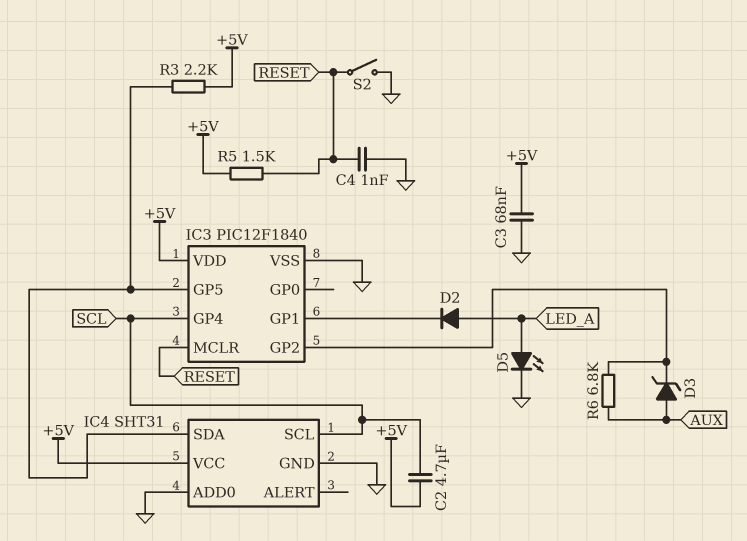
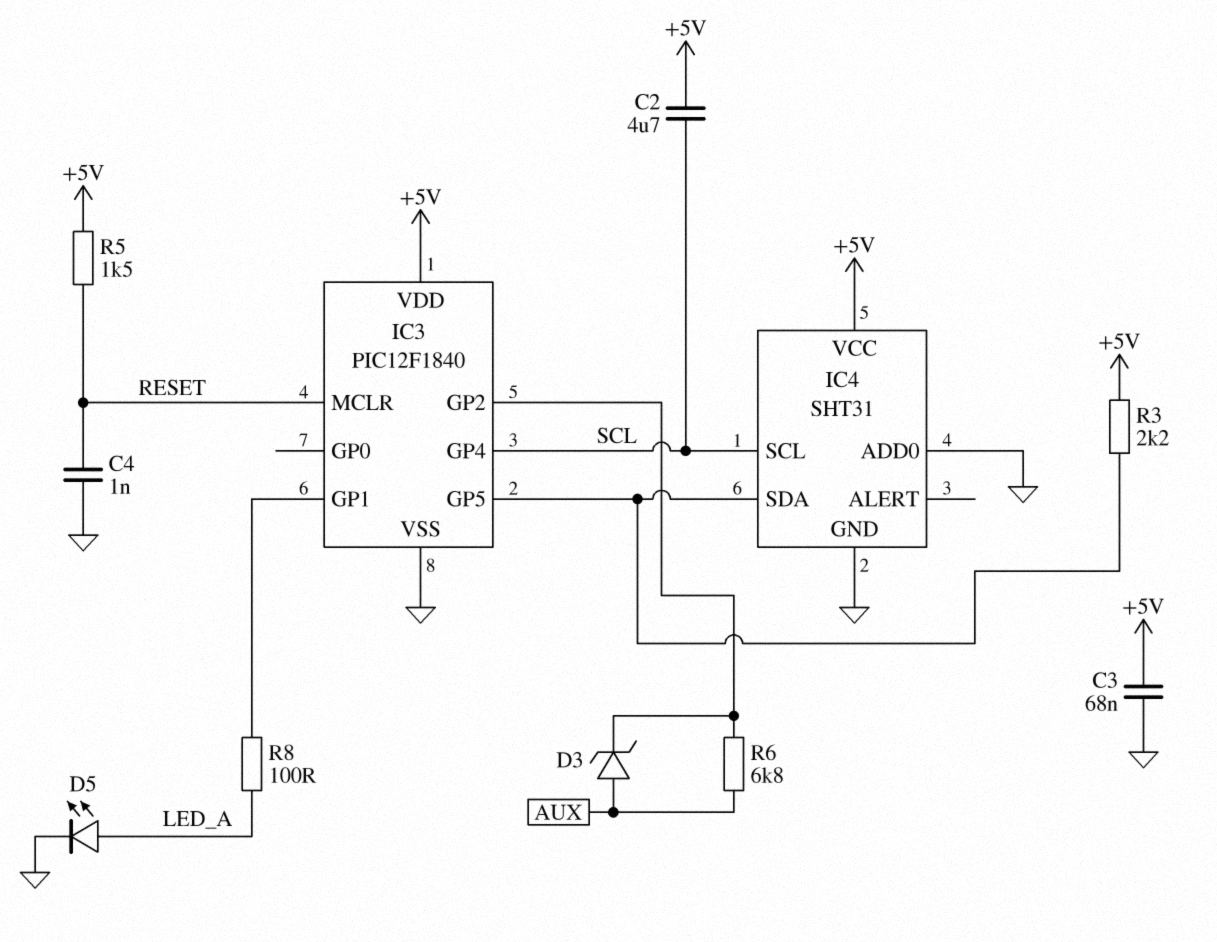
D2: diode (A LED_A, K IC3/GP1) -> none
R8: none -> 100 (IC3/GP1, LED_A)
S2: switch (GND, RESET) -> none

